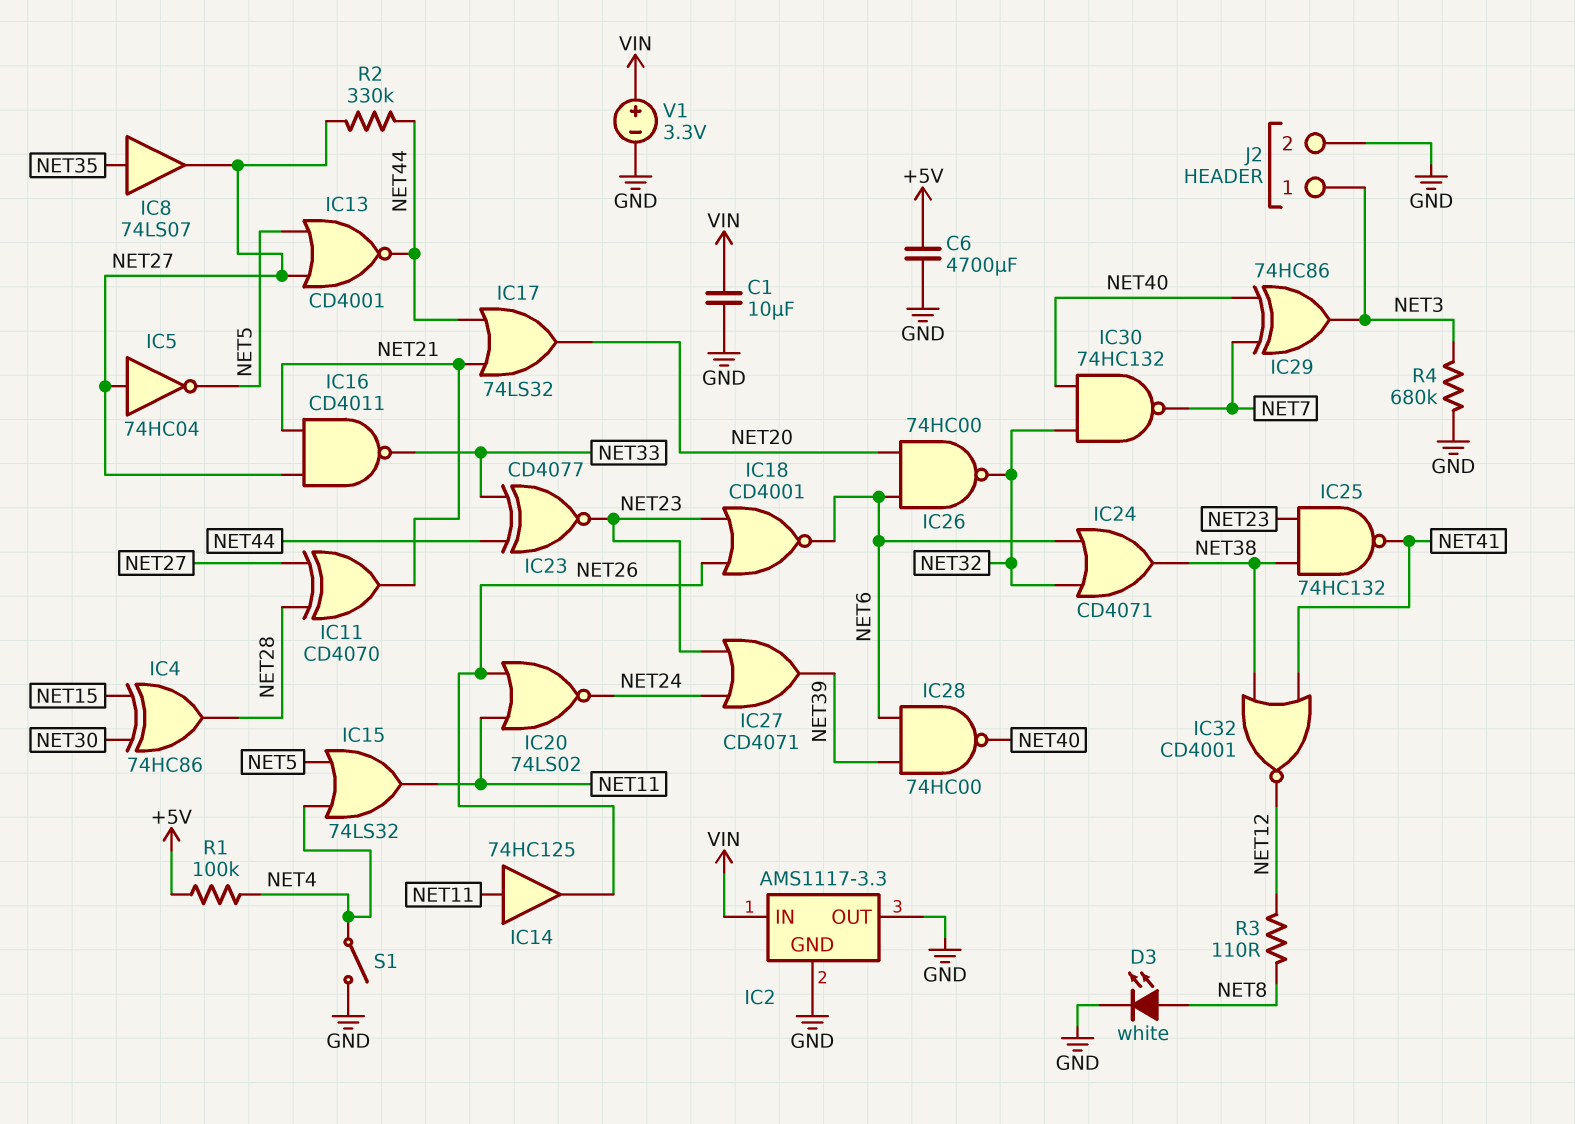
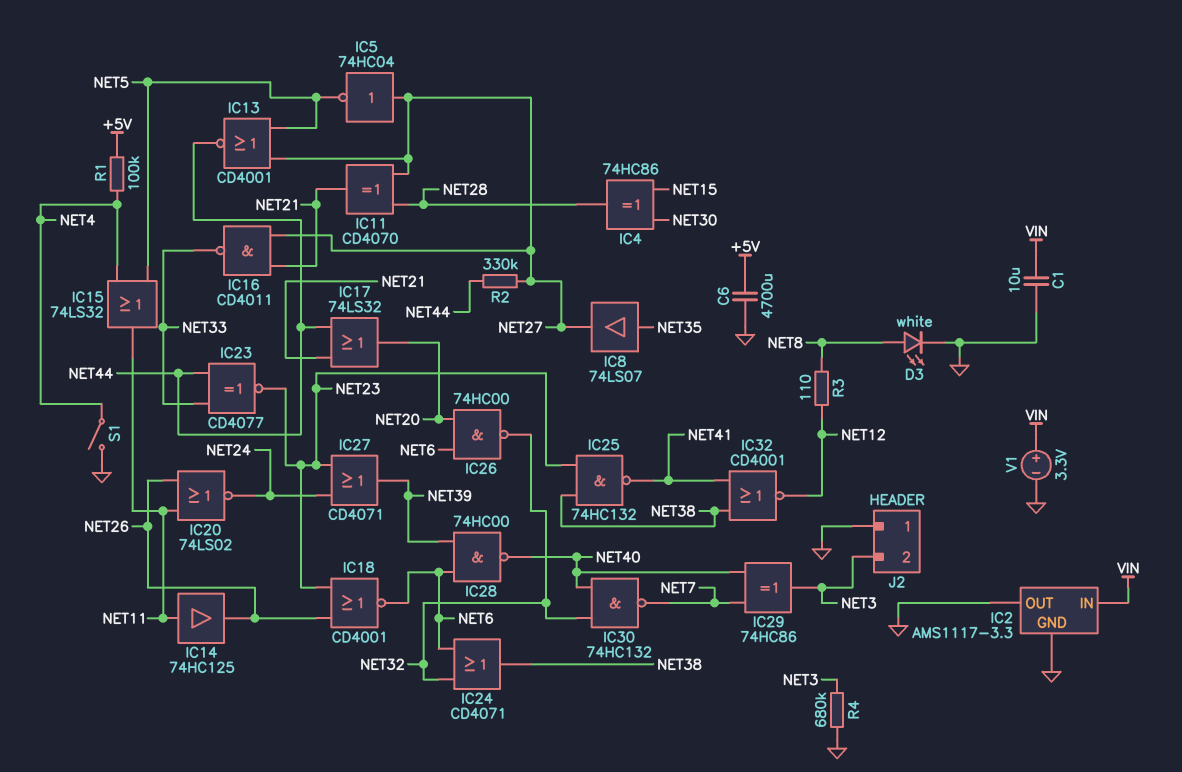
J2 pin 1: NET3 -> GND
J2 pin 2: GND -> NET3

